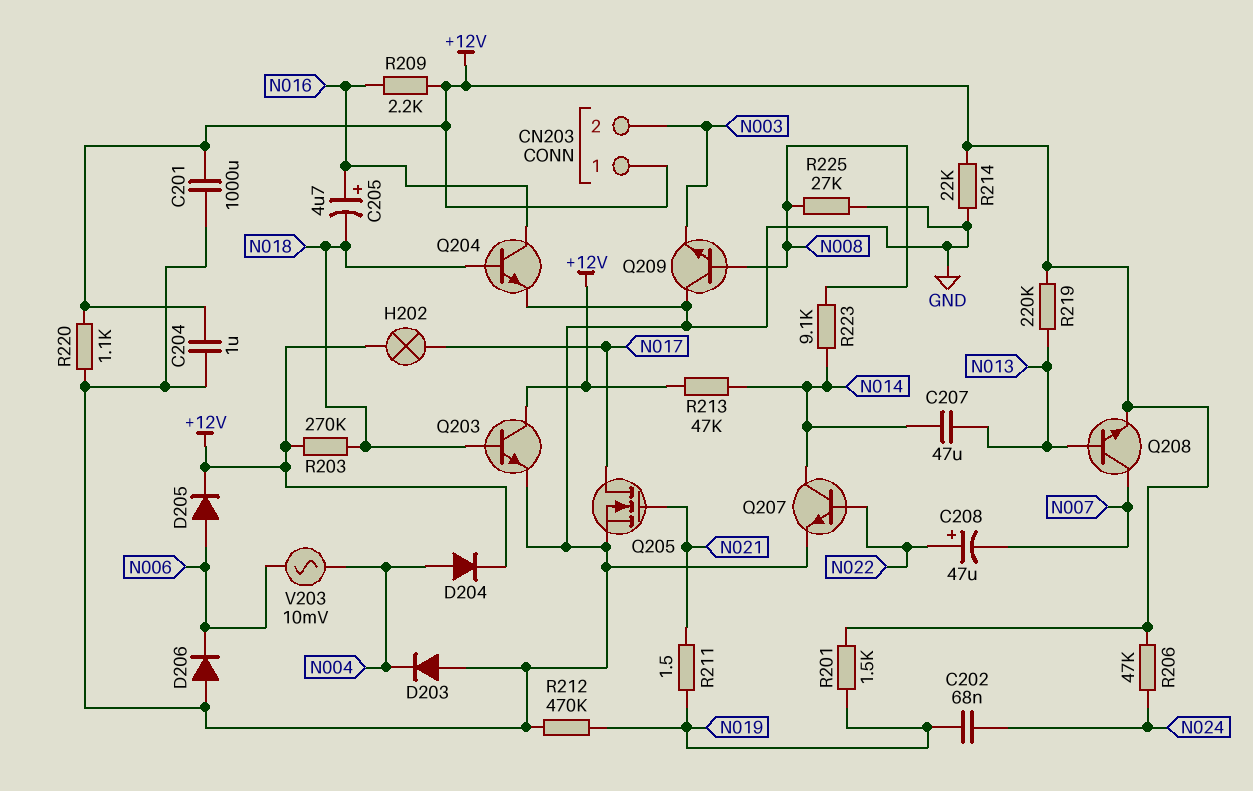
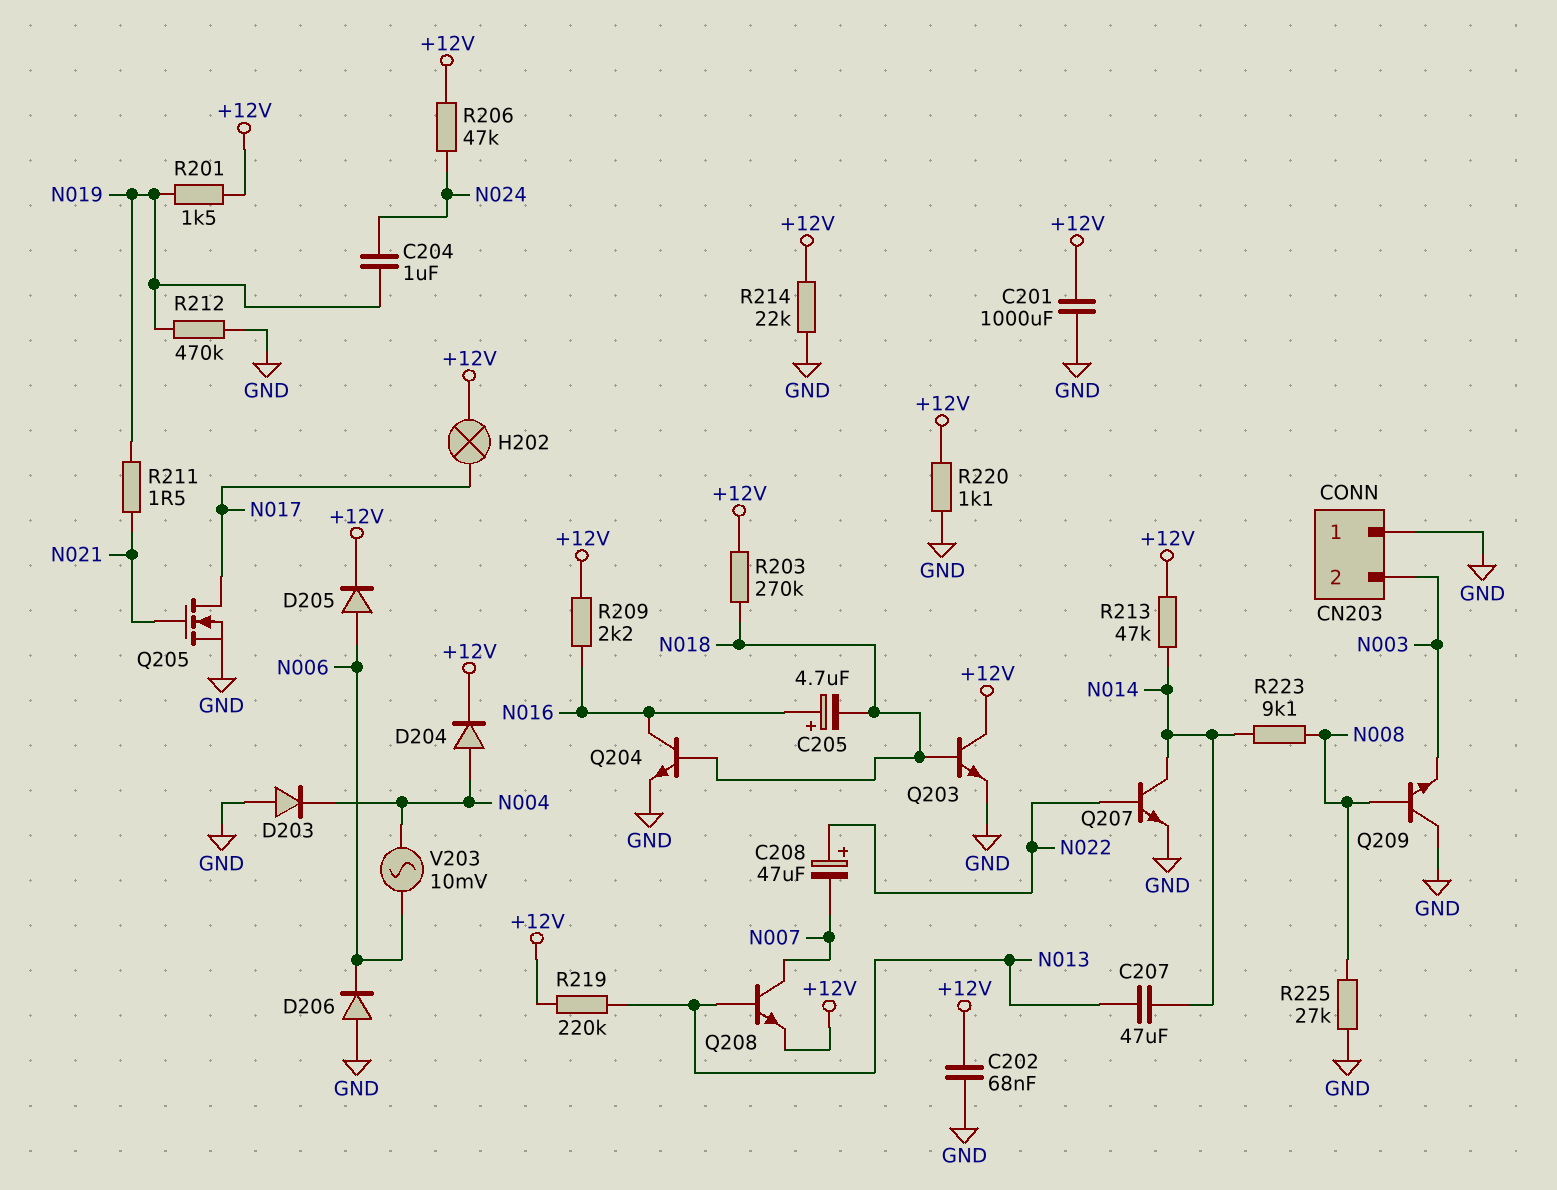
C202: 68nF (N019, N024) -> 68nF (+12V, GND)
C204: 1uF (+12V, GND) -> 1uF (N019, N024)
CN203 pin 1: +12V -> GND

